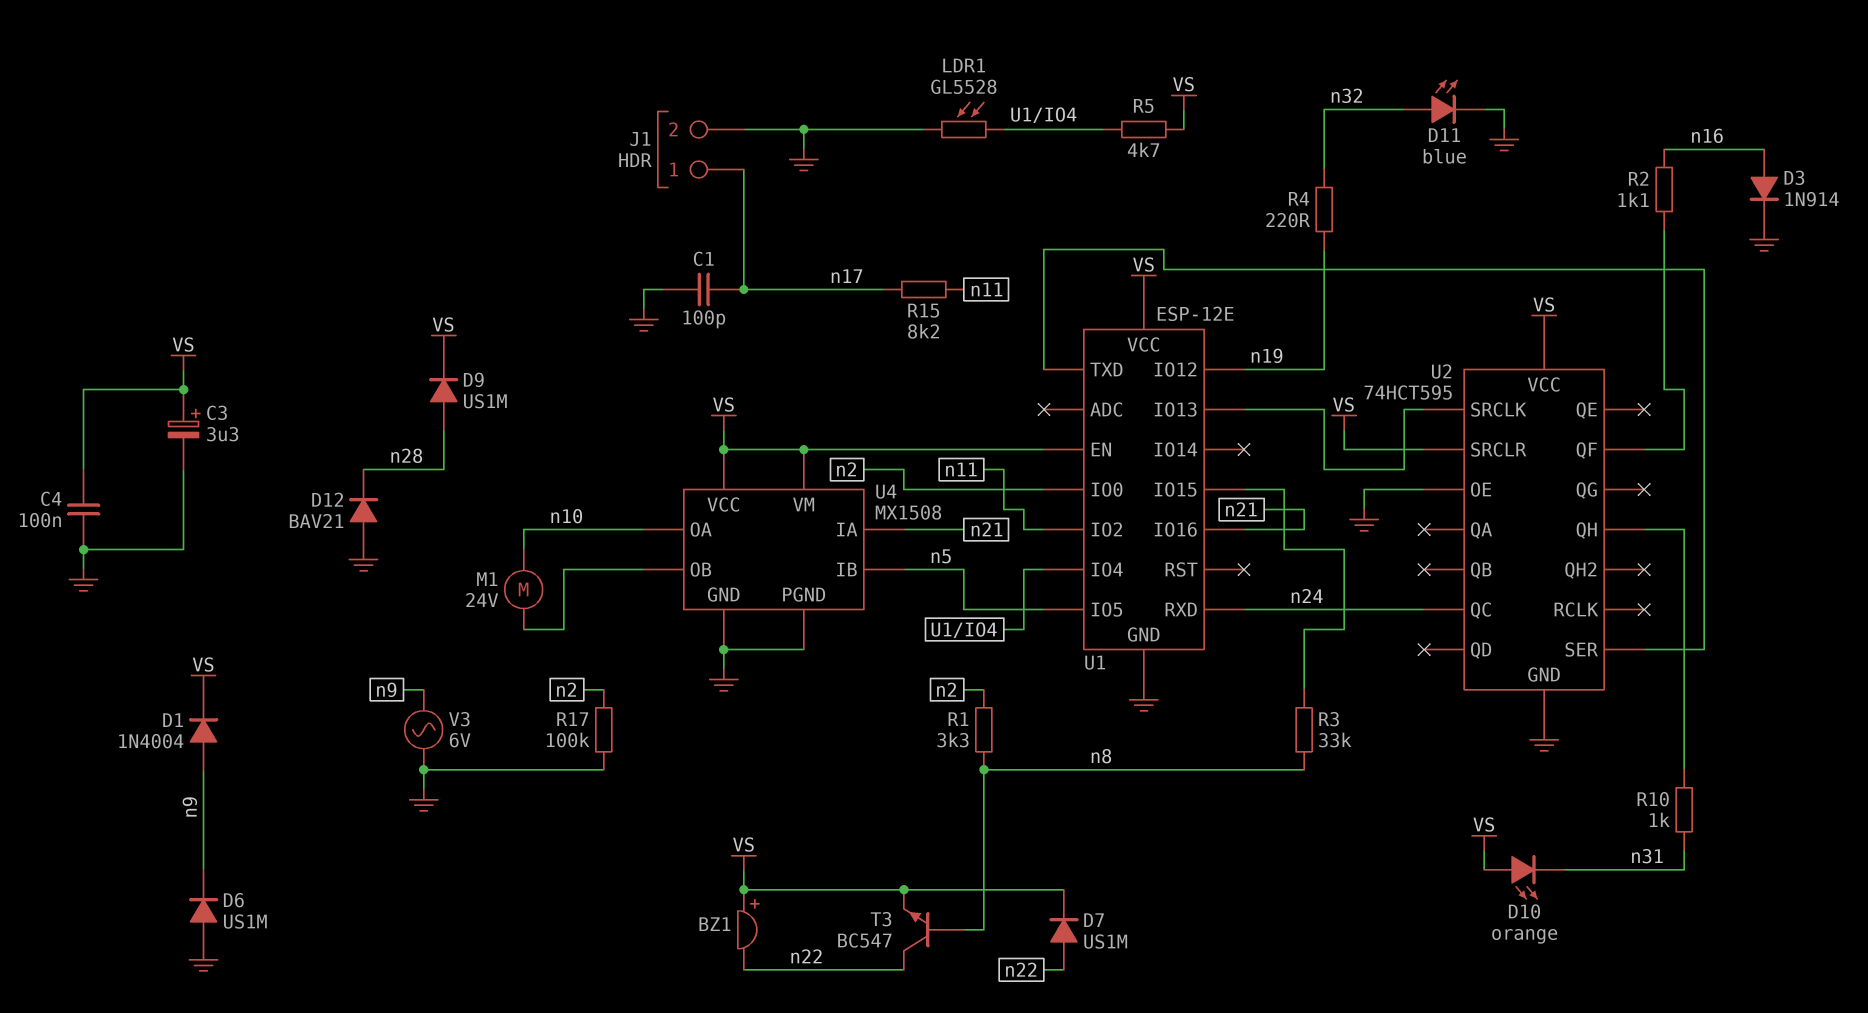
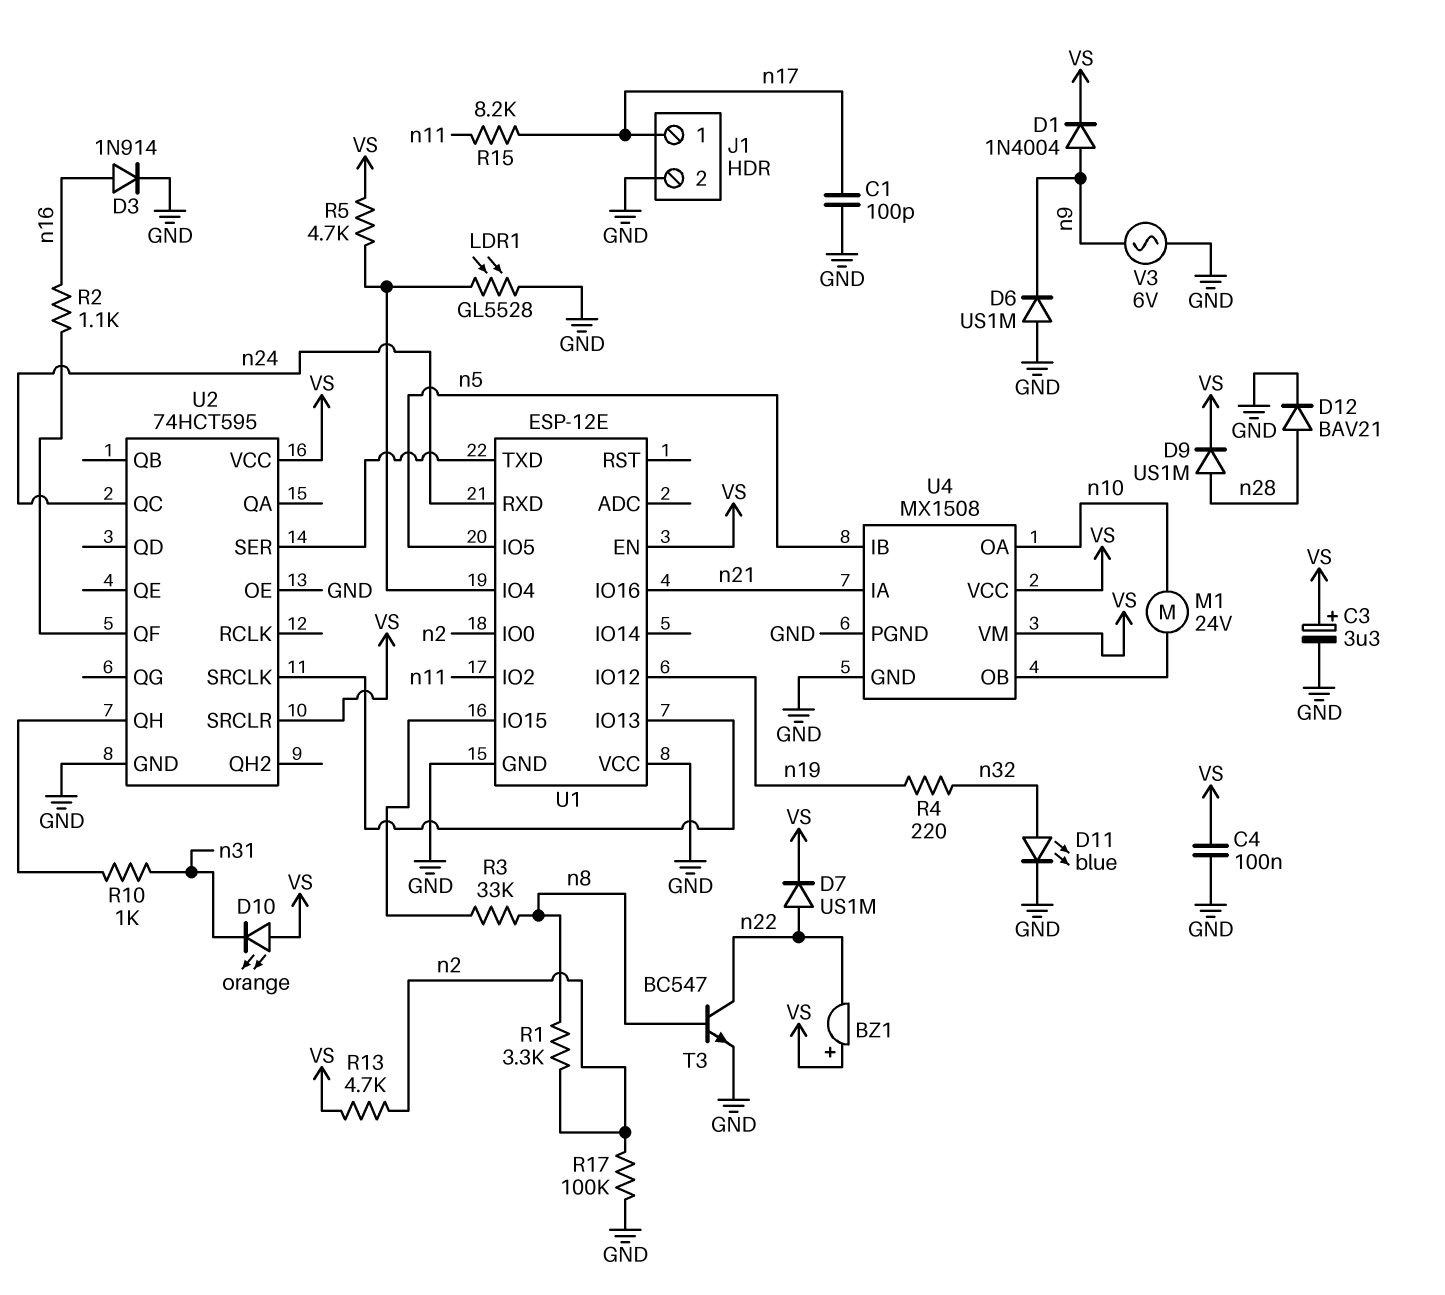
D12: diode BAV21 (A GND, K n28) -> diode BAV21 (A n28, K GND)
R13: none -> 4.7k (VS, n2)
T3: NPN BC547 (B n8, C n22, E VS) -> NPN BC547 (B n8, C n22, E GND)
U1 pin VCC: VS -> GND

